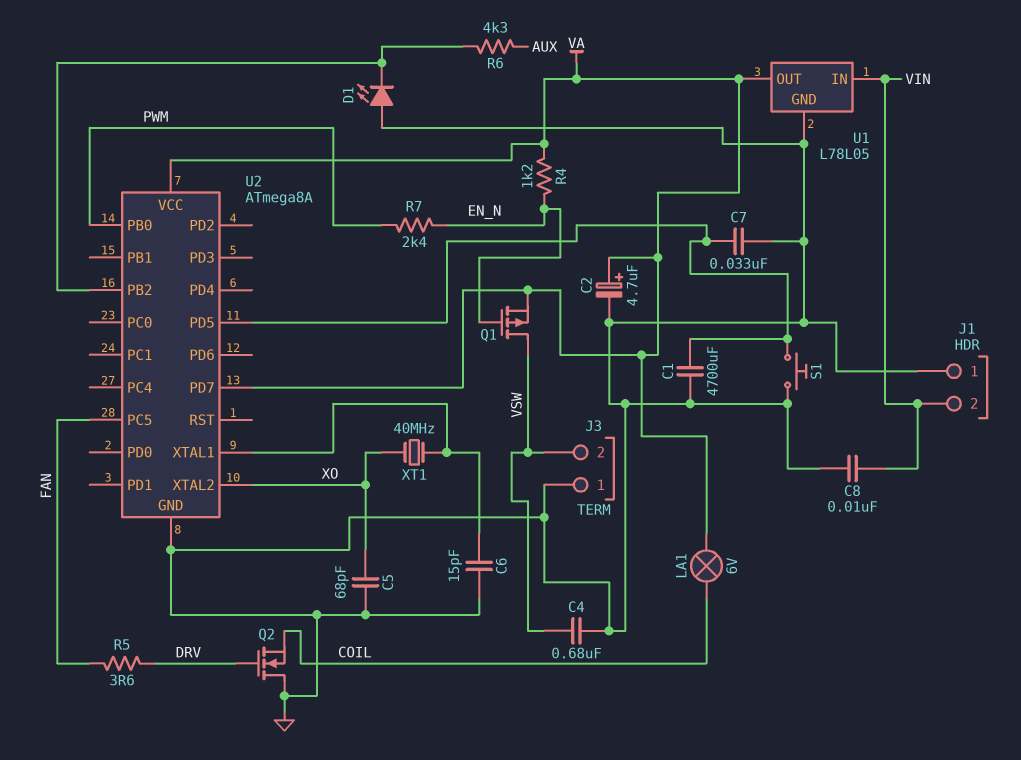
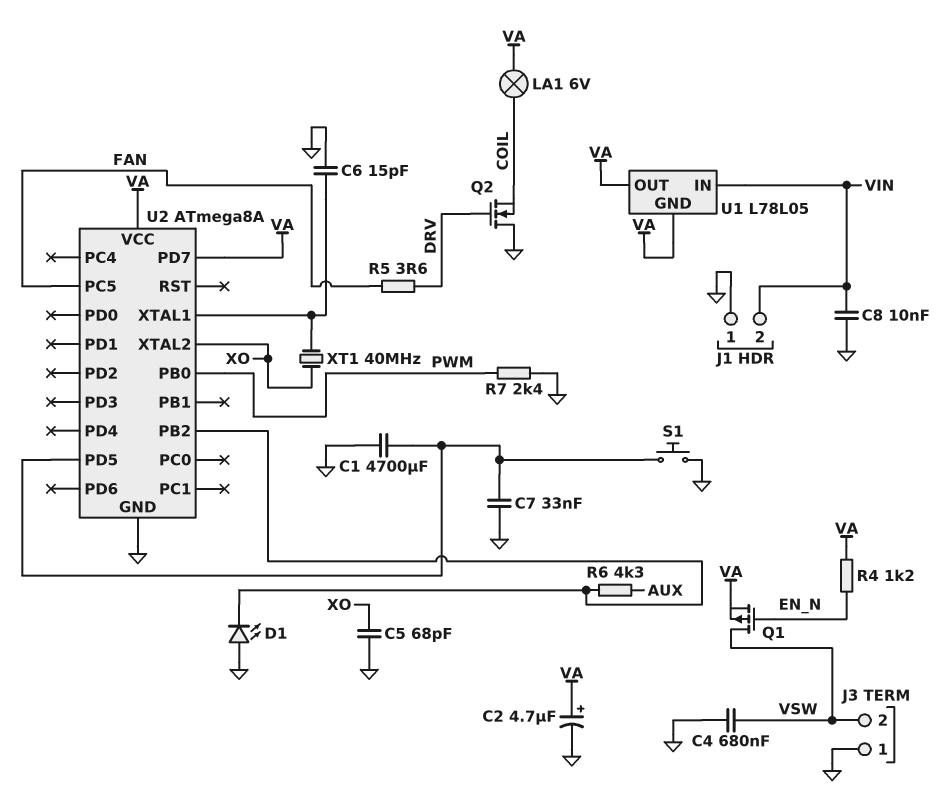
R7: 2.4k (EN_N, PWM) -> 2.4k (GND, PWM)
U1 pin GND: GND -> VA

